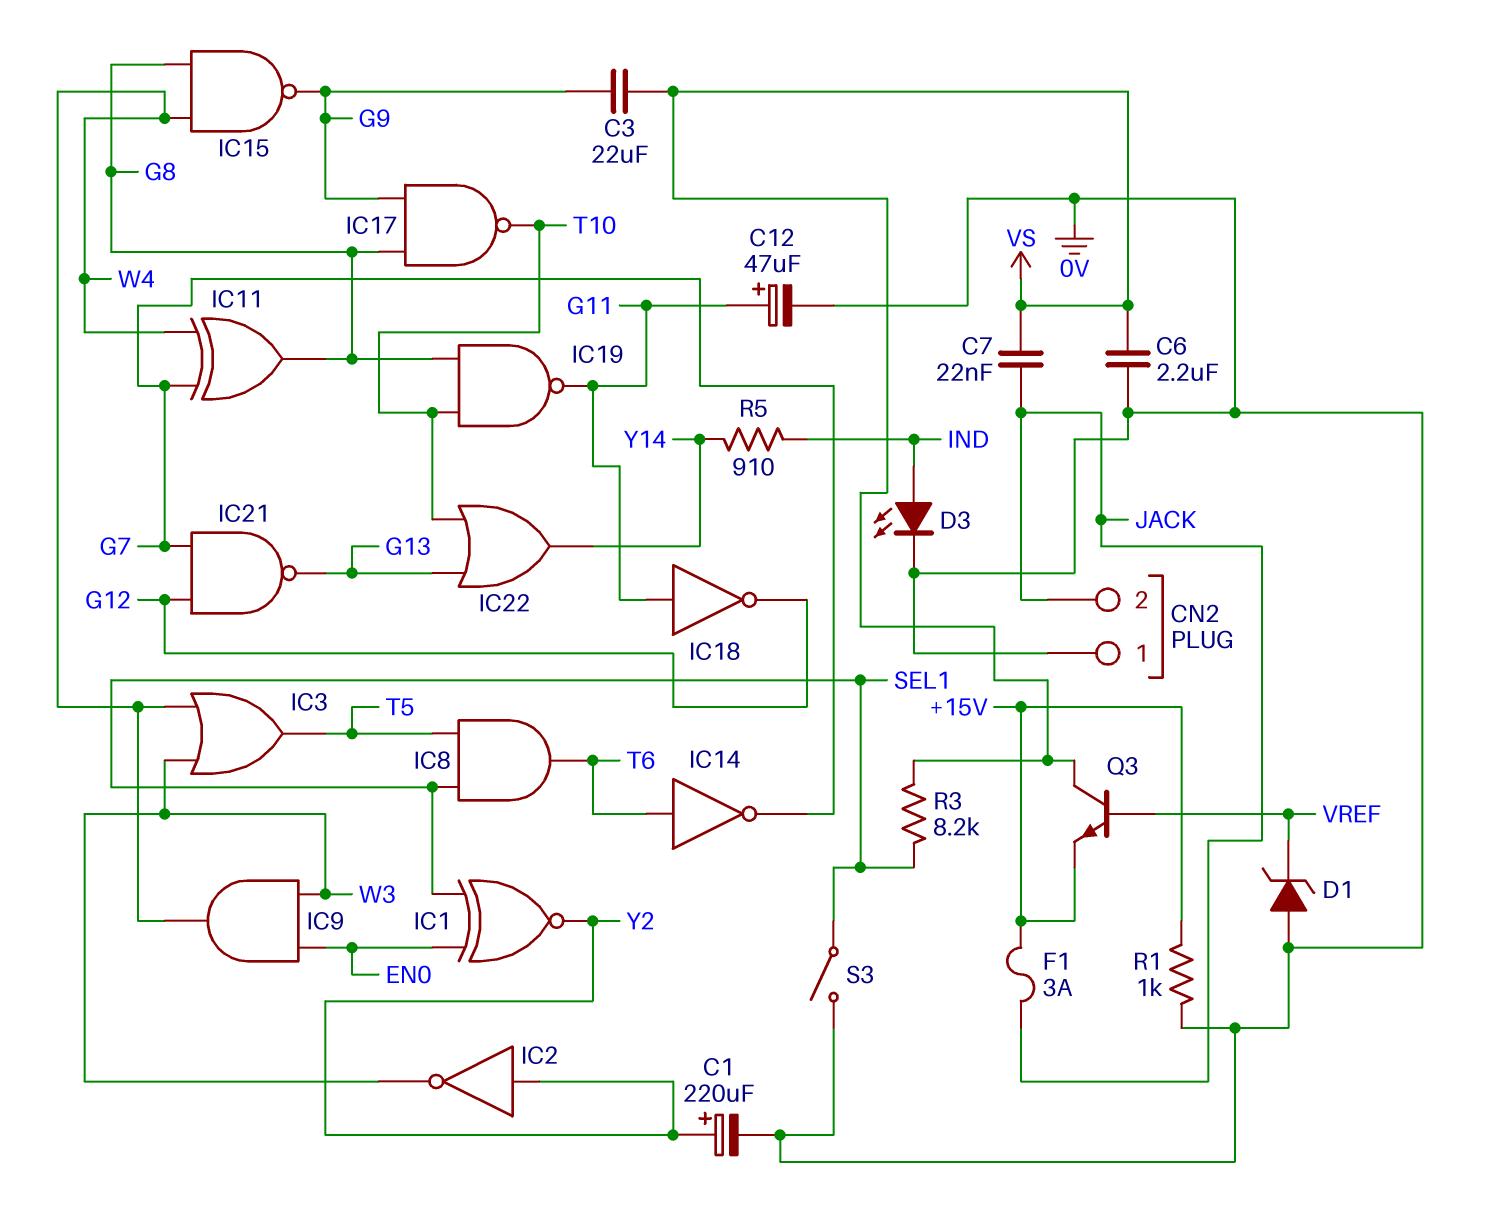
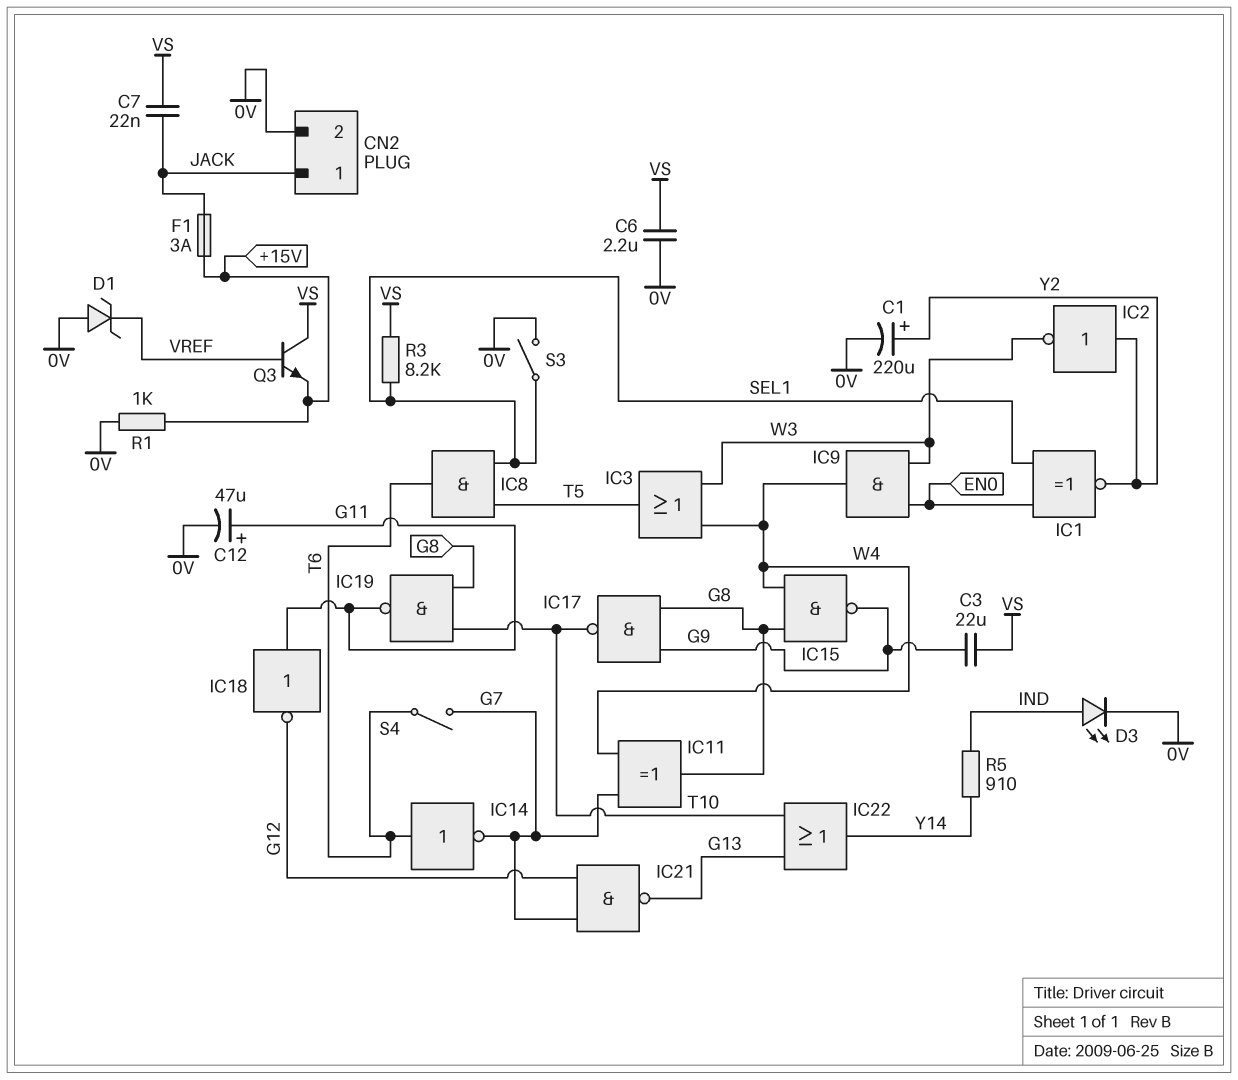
CN2 pin 1: 0V -> JACK
CN2 pin 2: JACK -> 0V
S4: none -> switch (G7, T6)

